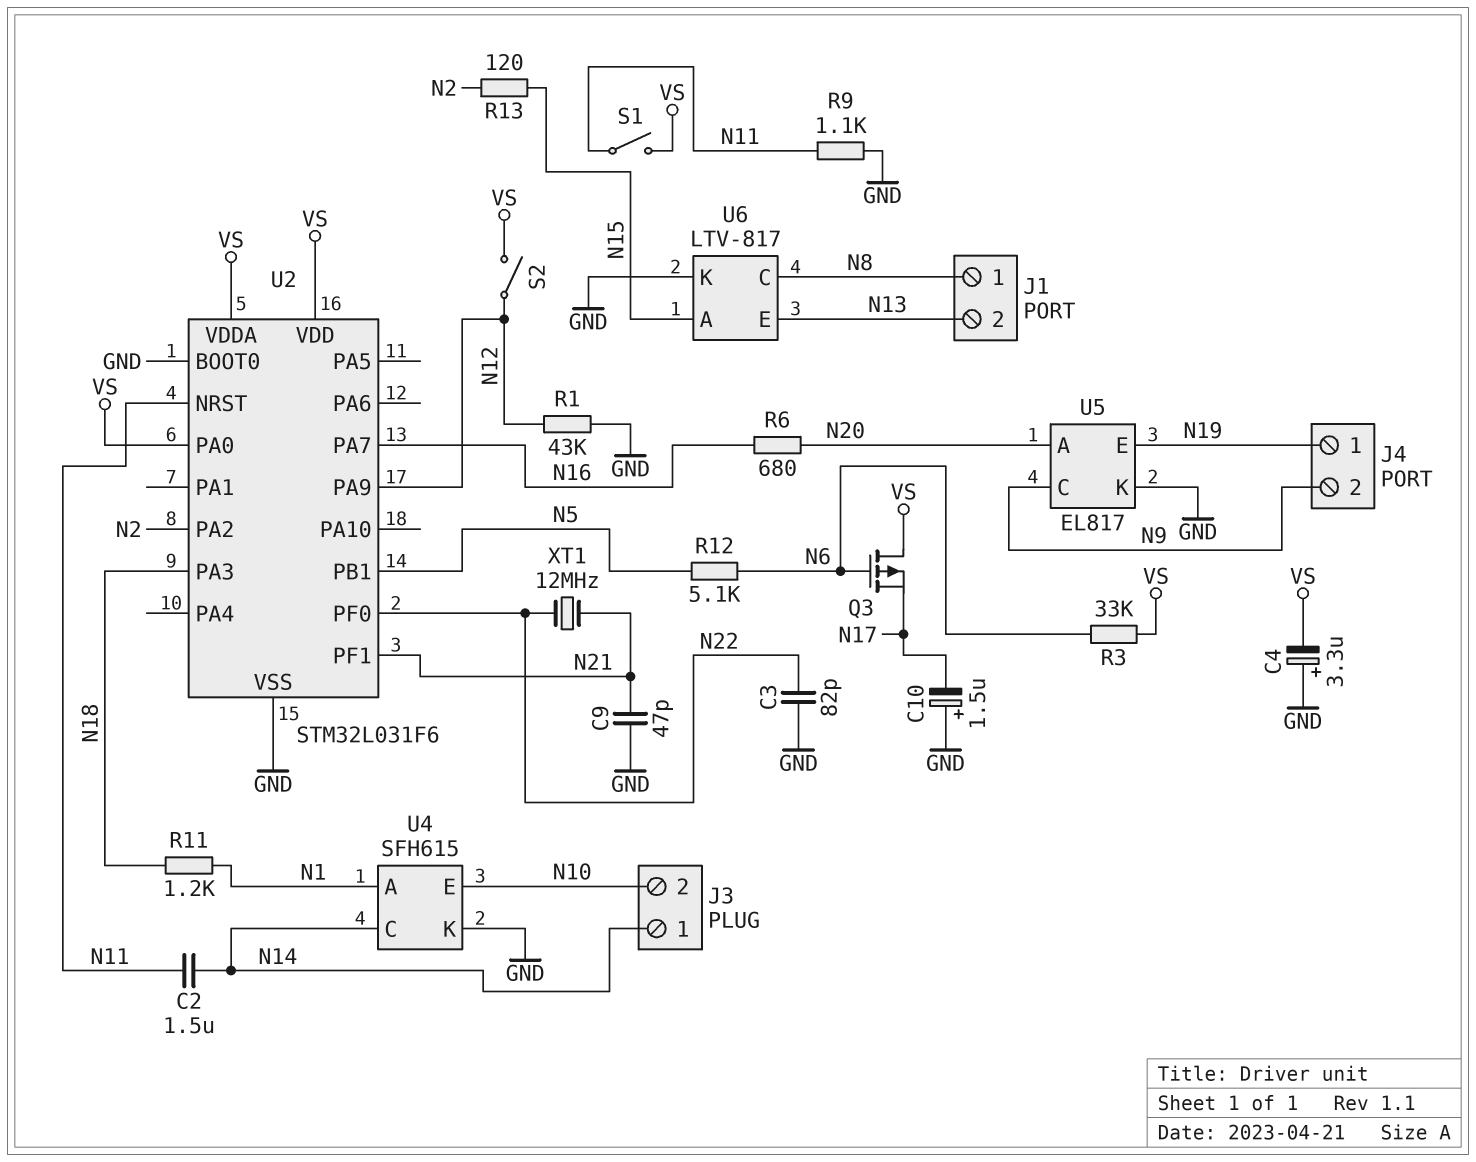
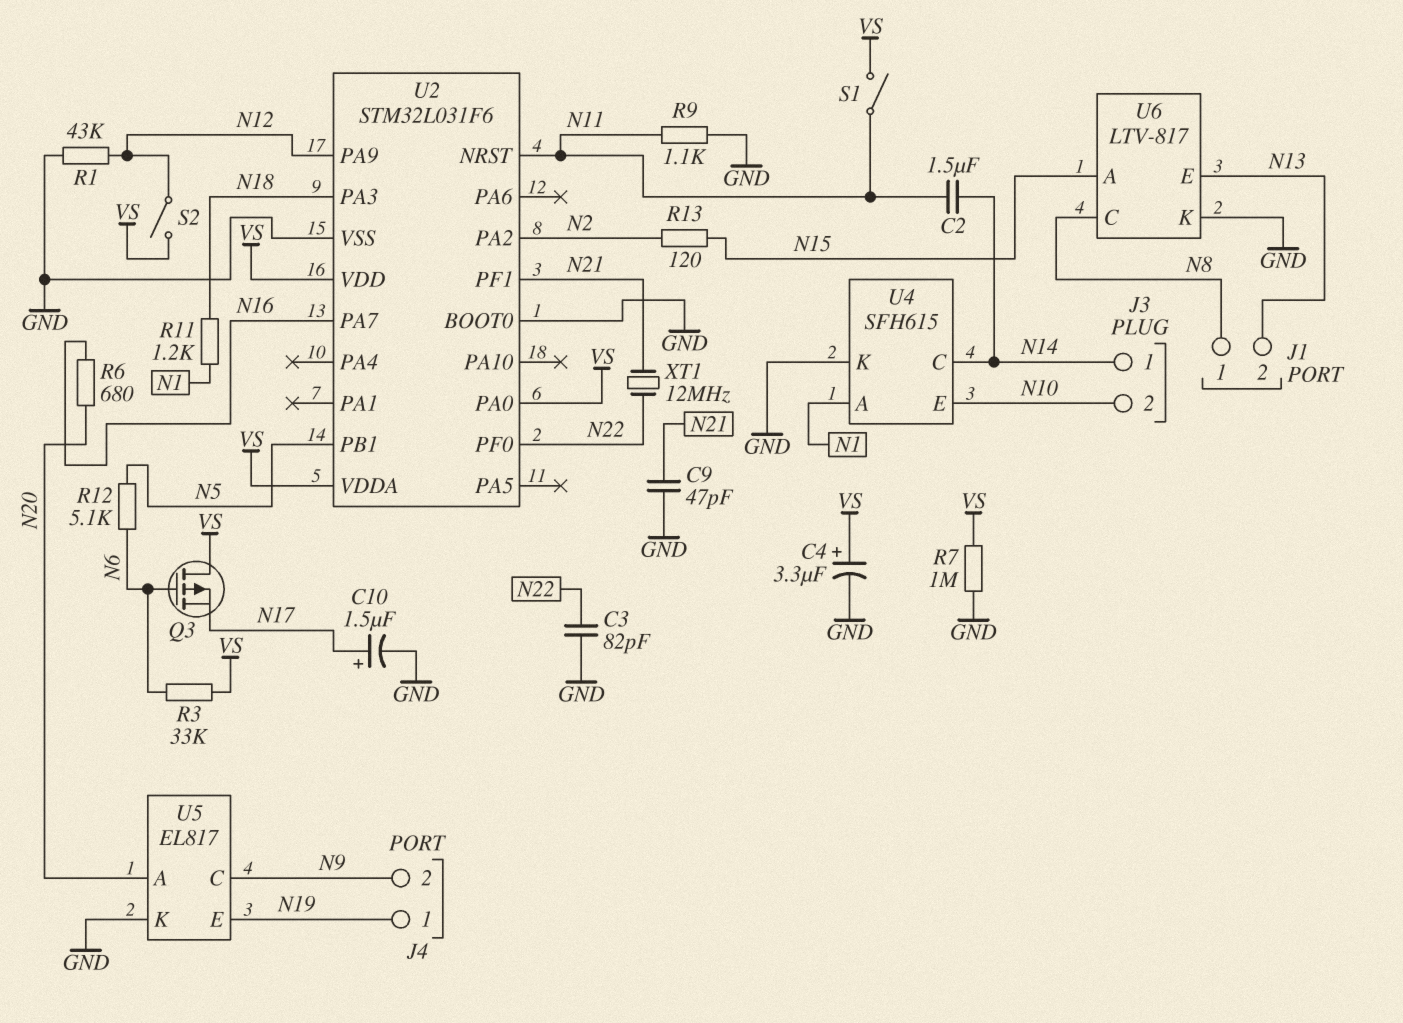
C4: 3.3uF (plus GND, minus VS) -> 3.3uF (plus VS, minus GND)
C10: 1.5uF (plus GND, minus N17) -> 1.5uF (plus N17, minus GND)
R7: none -> 1M (GND, VS)

